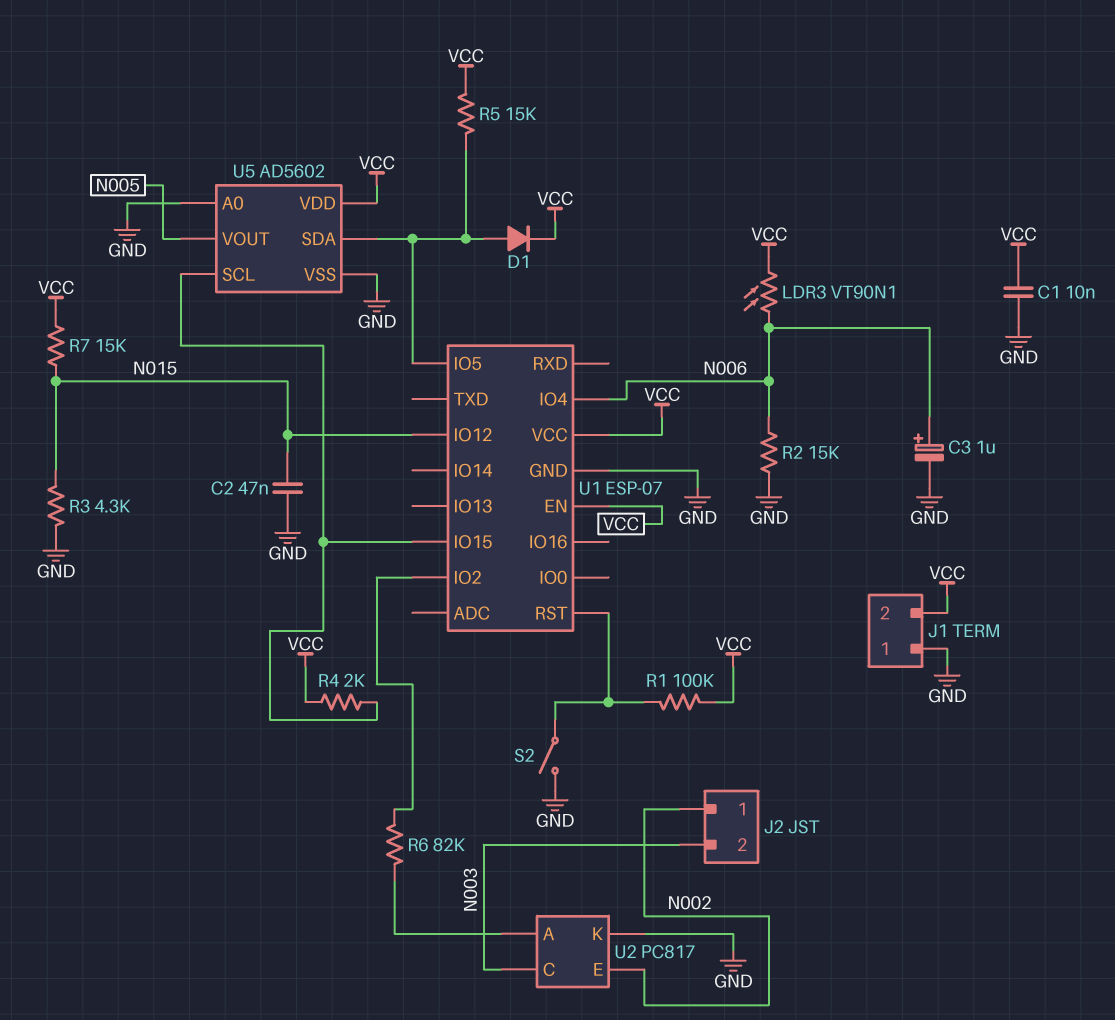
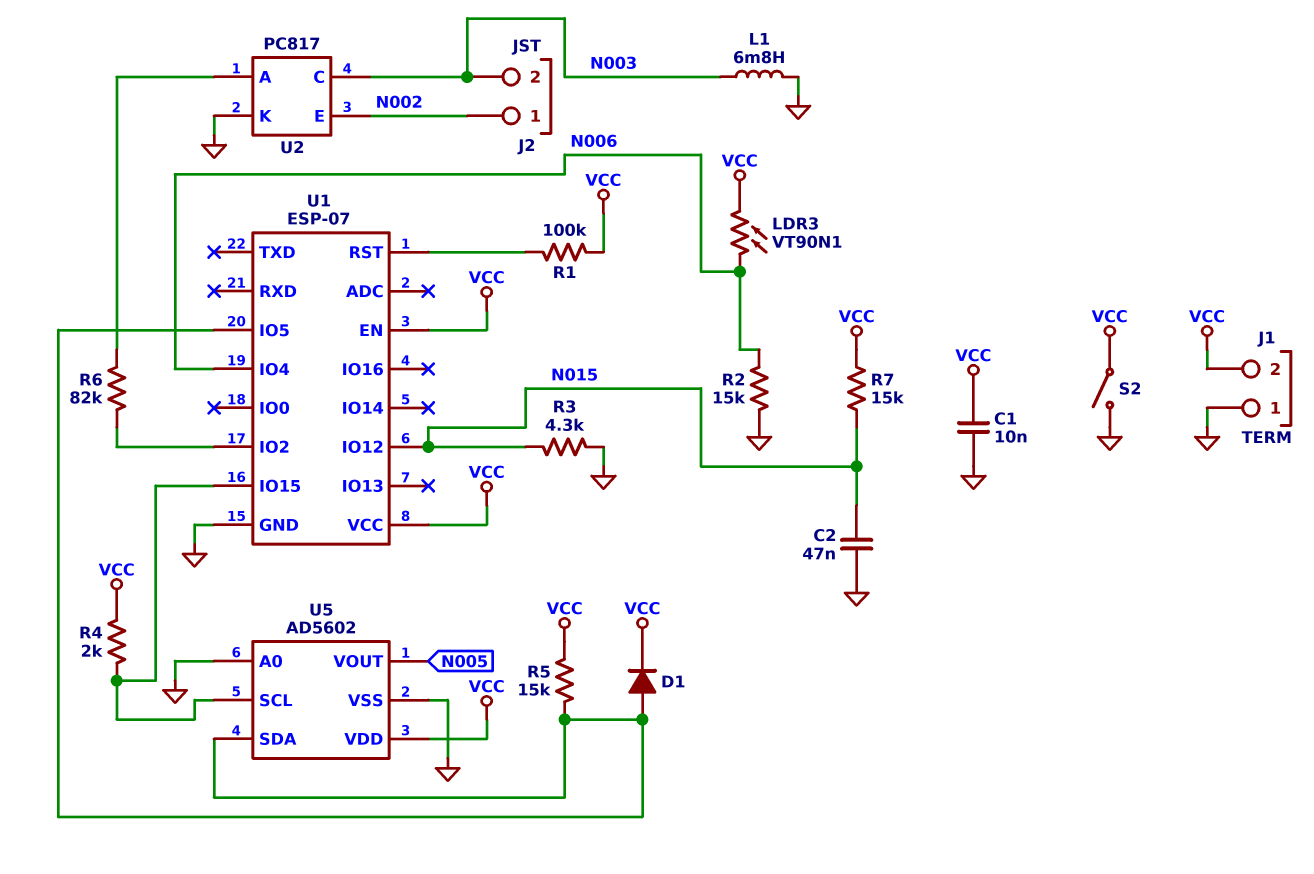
C3: 1uF (plus N006, minus GND) -> none
L1: none -> 6.8mH (GND, N003)
S2: switch (GND, U1/RST) -> switch (GND, VCC)

